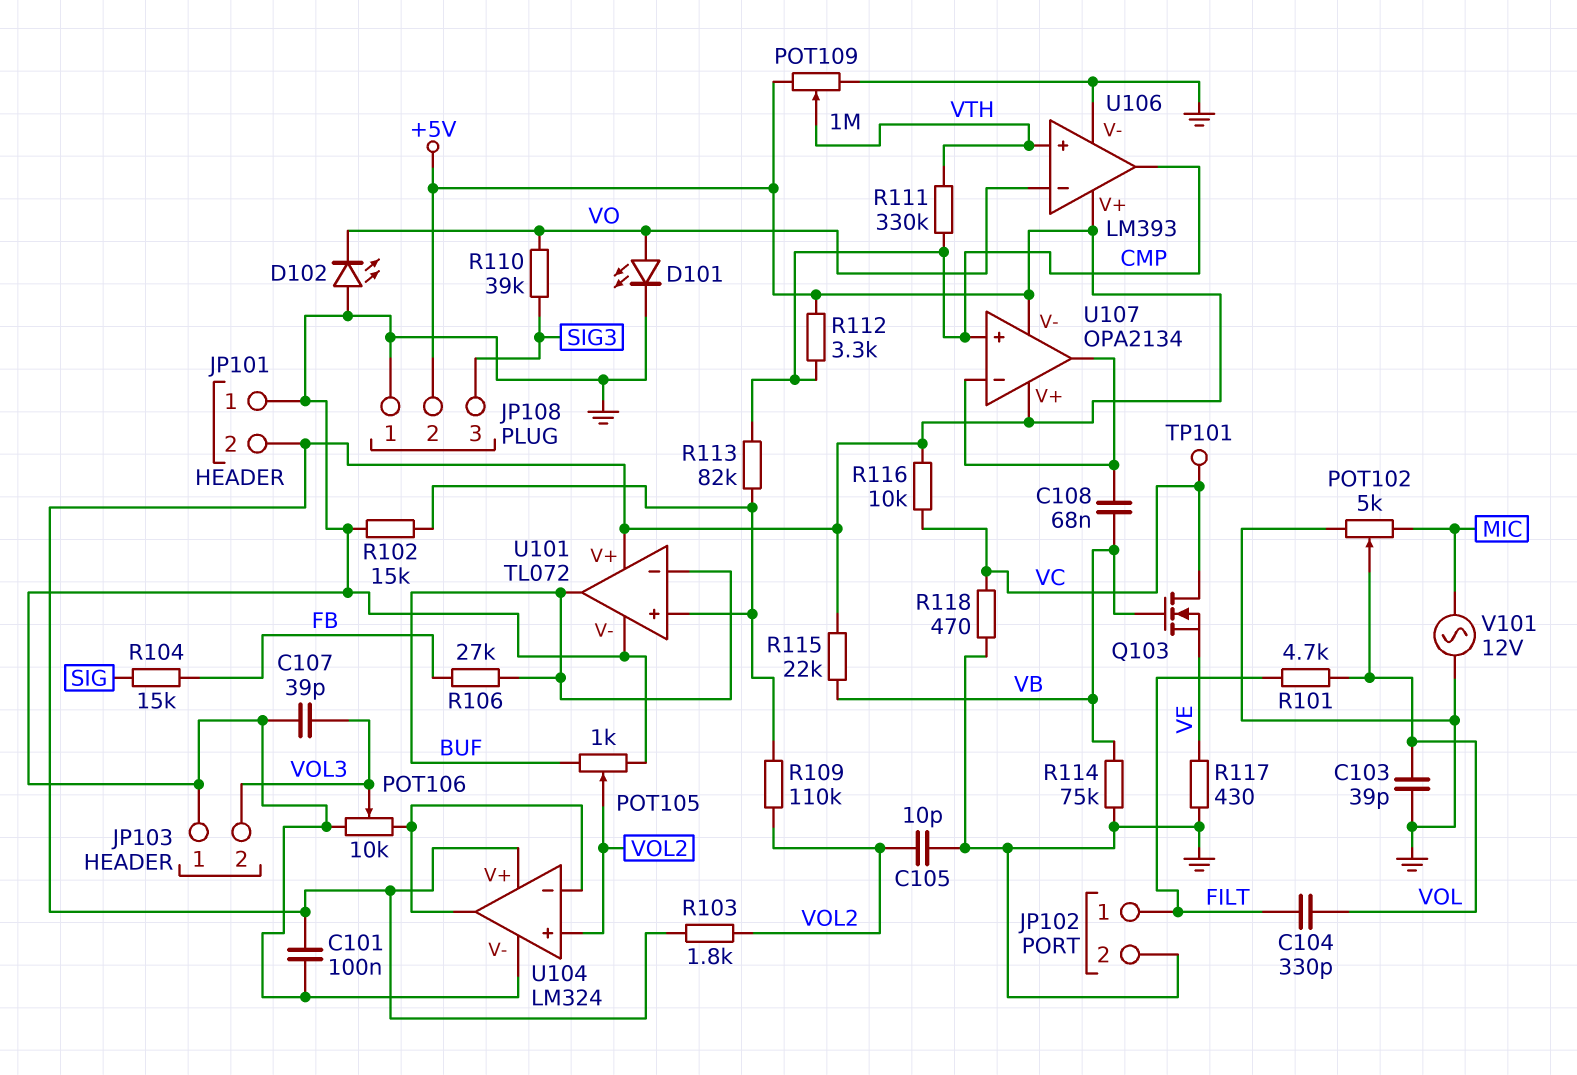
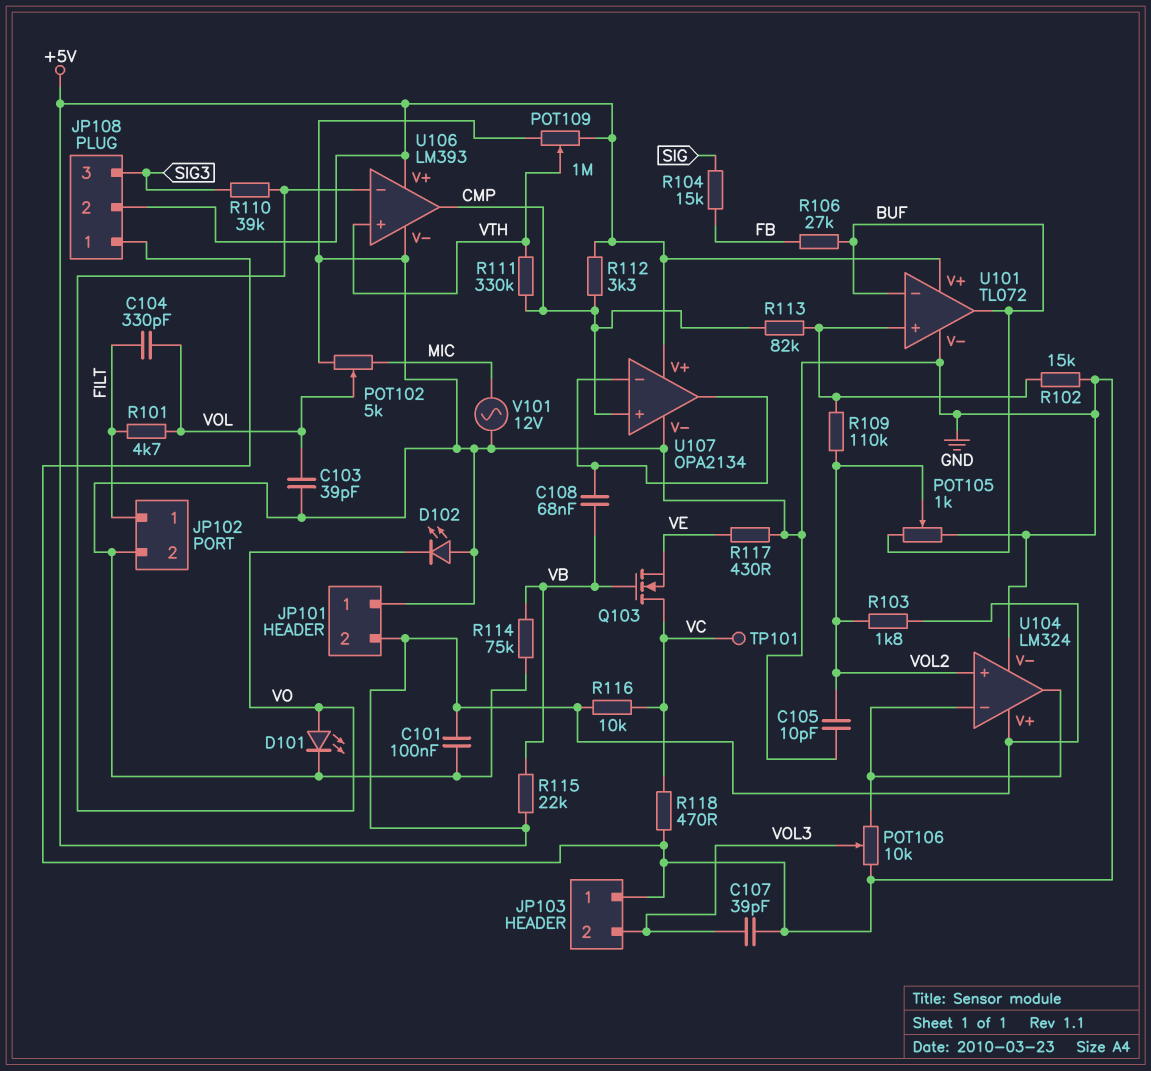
U107 pin V-: +5V -> GND

